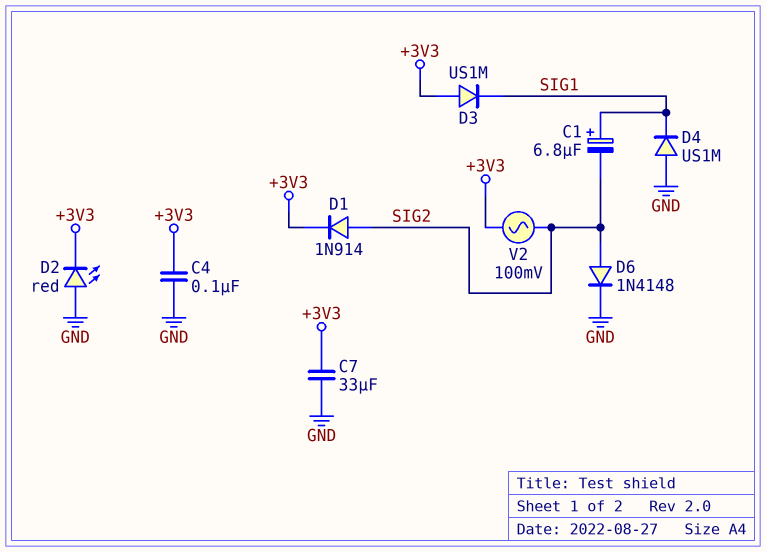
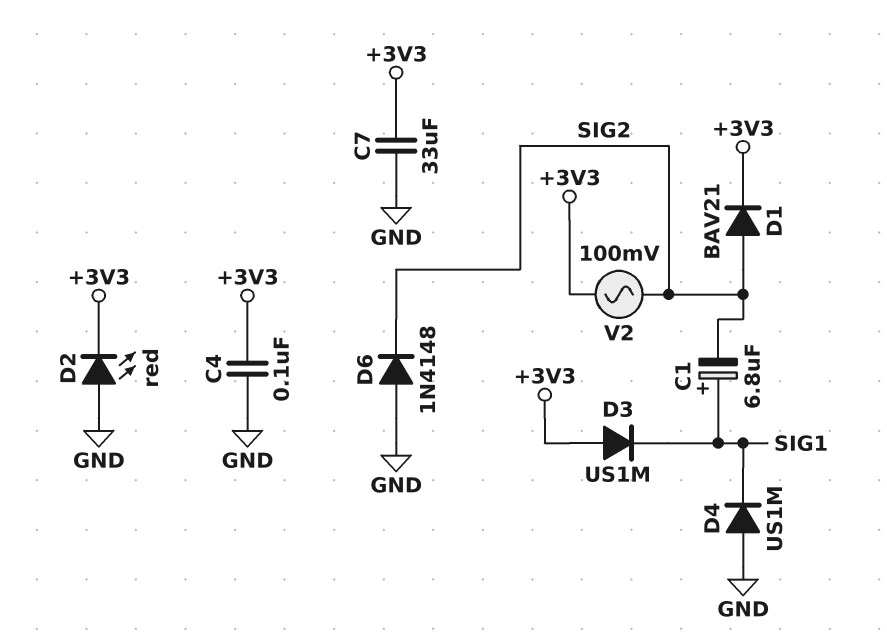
D1: diode 1N914 (A SIG2, K +3V3) -> diode BAV21 (A SIG2, K +3V3)
D6: diode 1N4148 (A SIG2, K GND) -> diode 1N4148 (A GND, K SIG2)

